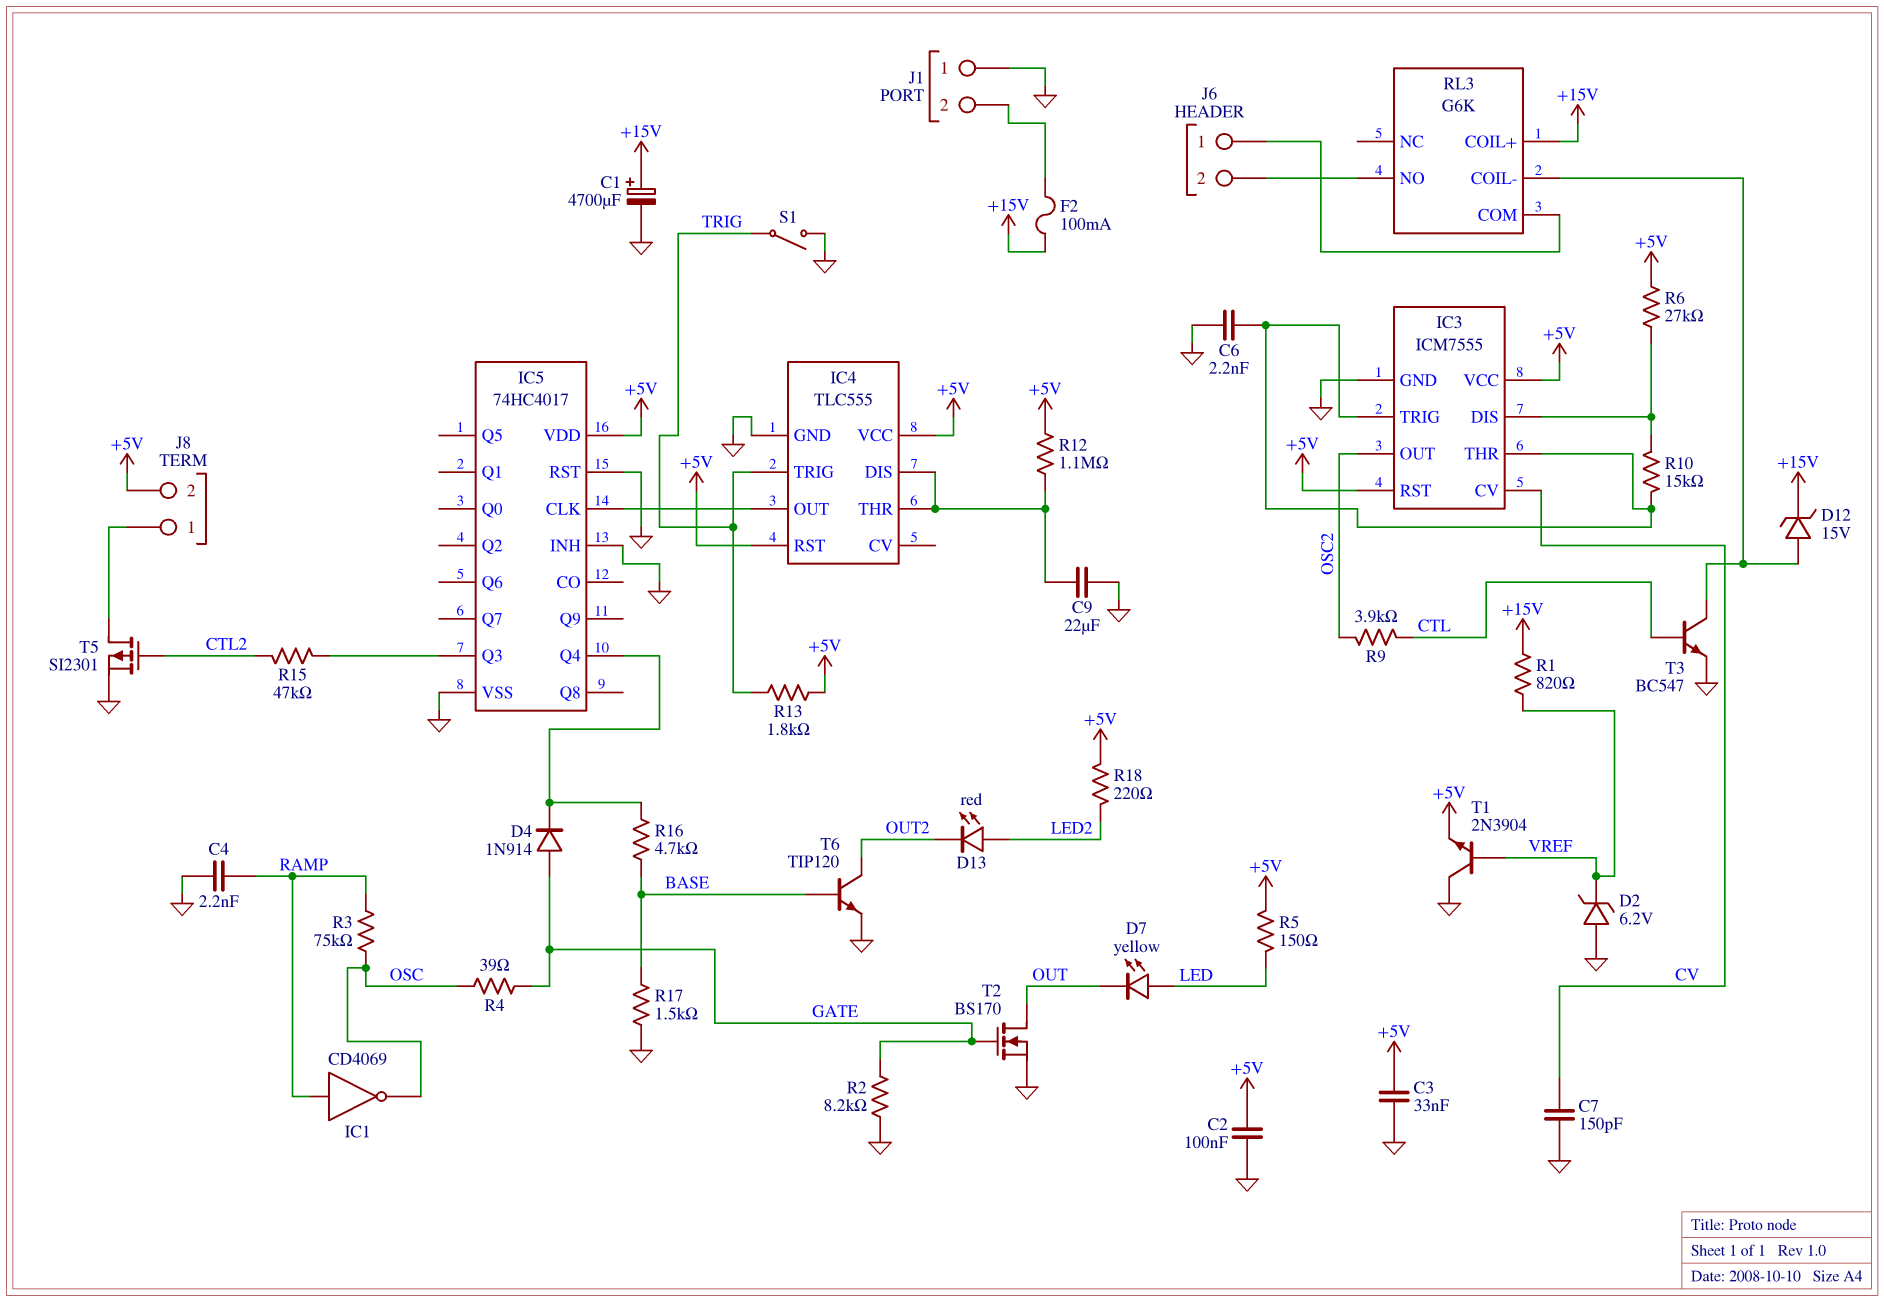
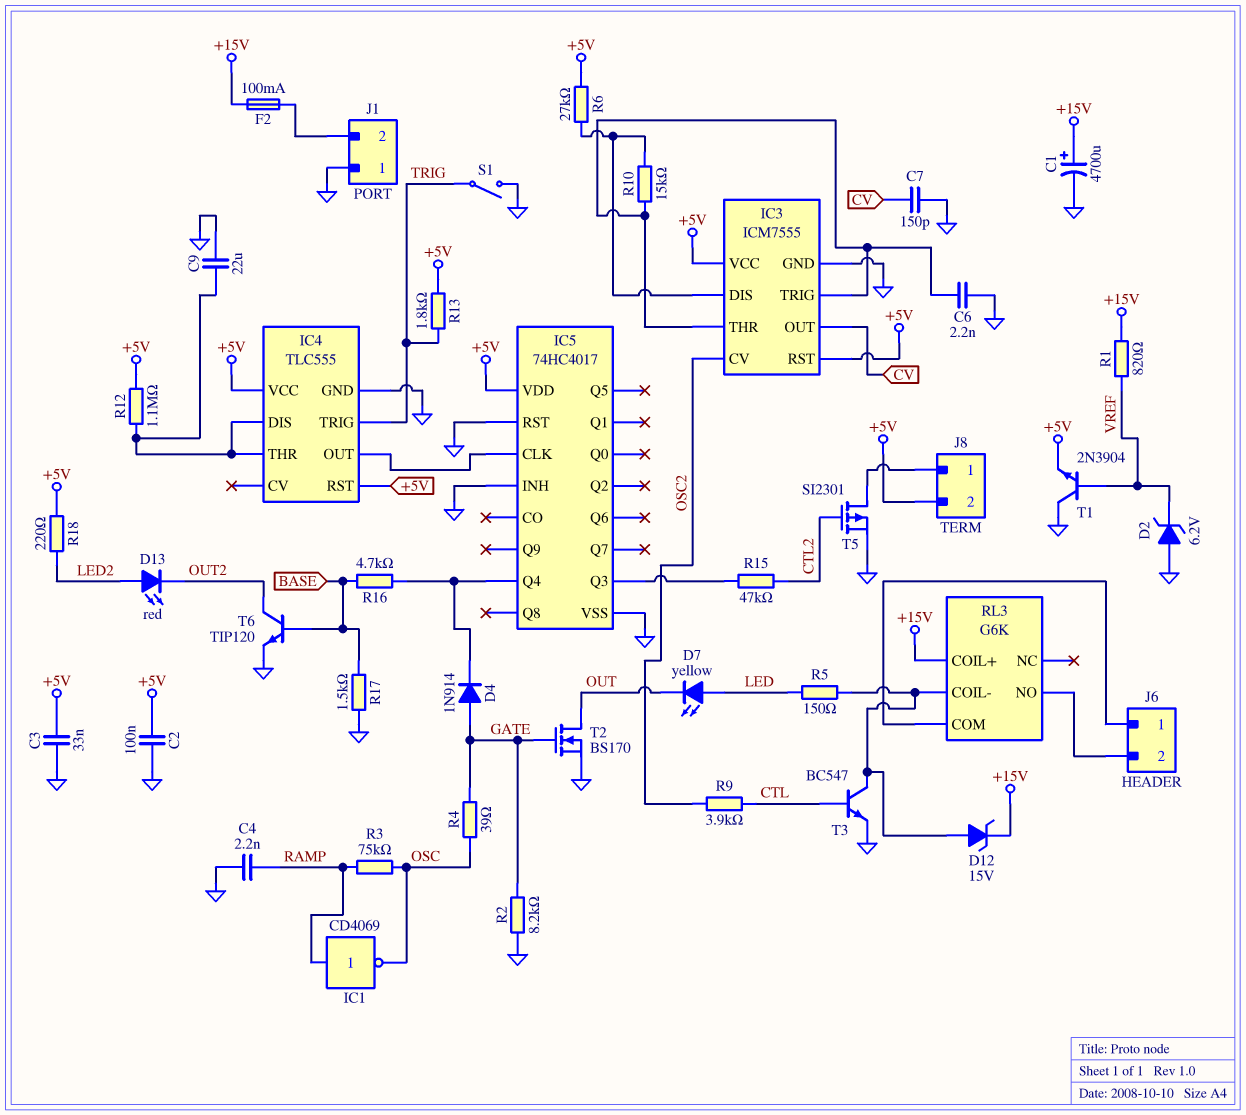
IC3 pin CV: CV -> OSC2
IC3 pin OUT: OSC2 -> CV
R5: 150 (+5V, LED) -> 150 (LED, RL3/COIL-)

